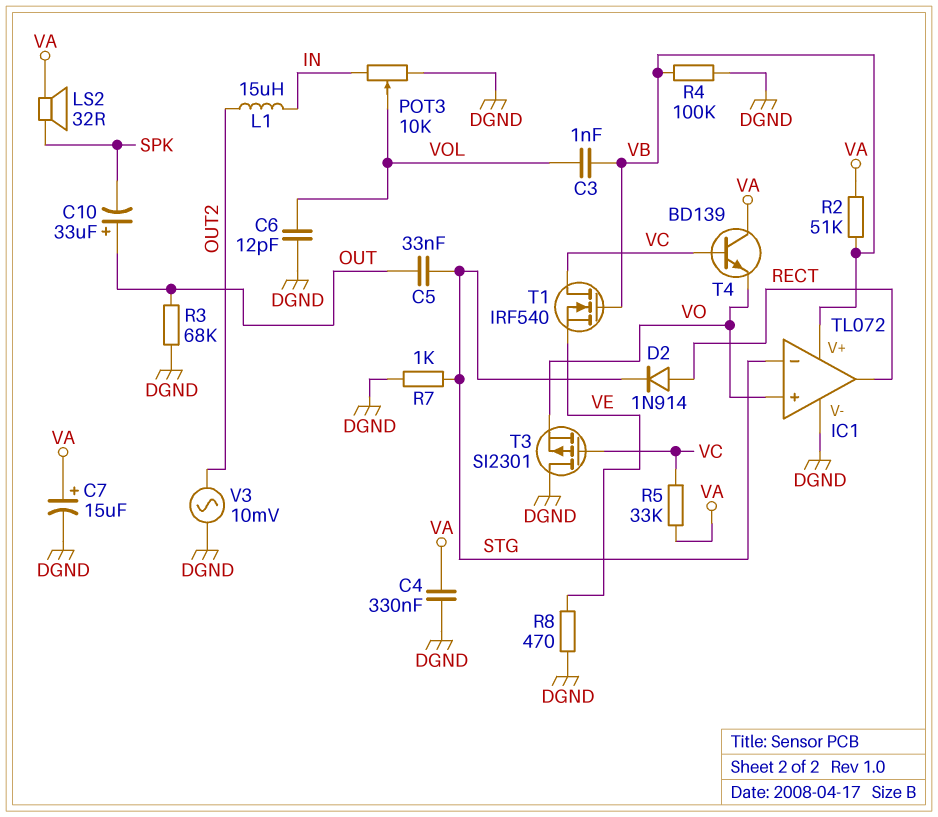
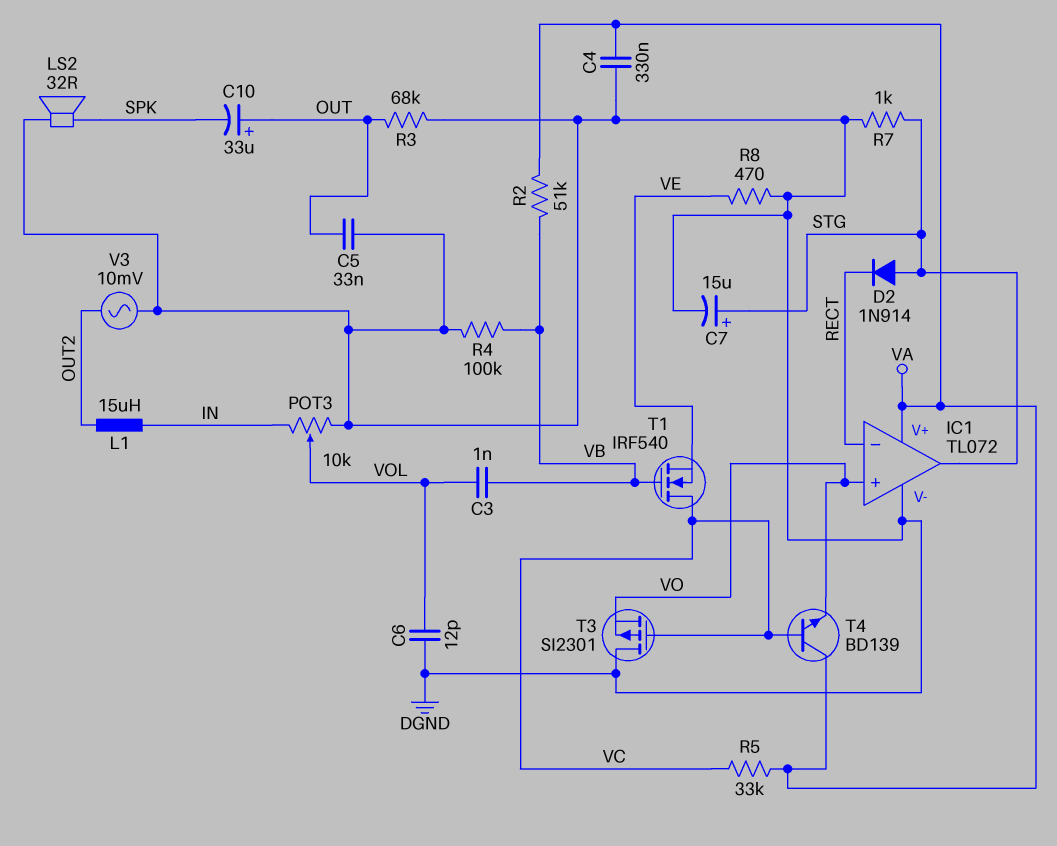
C5: 33nF (OUT, STG) -> 33nF (DGND, OUT)
C7: 15uF (plus VA, minus DGND) -> 15uF (plus STG, minus DGND)
D2: diode 1N914 (A RECT, K STG) -> diode 1N914 (A STG, K RECT)
IC1 pin V+: VB -> VA
IC1 pin in-: STG -> RECT
IC1 pin out: RECT -> STG
LS2: speaker 32R (SPK, VA) -> speaker 32R (DGND, SPK)

